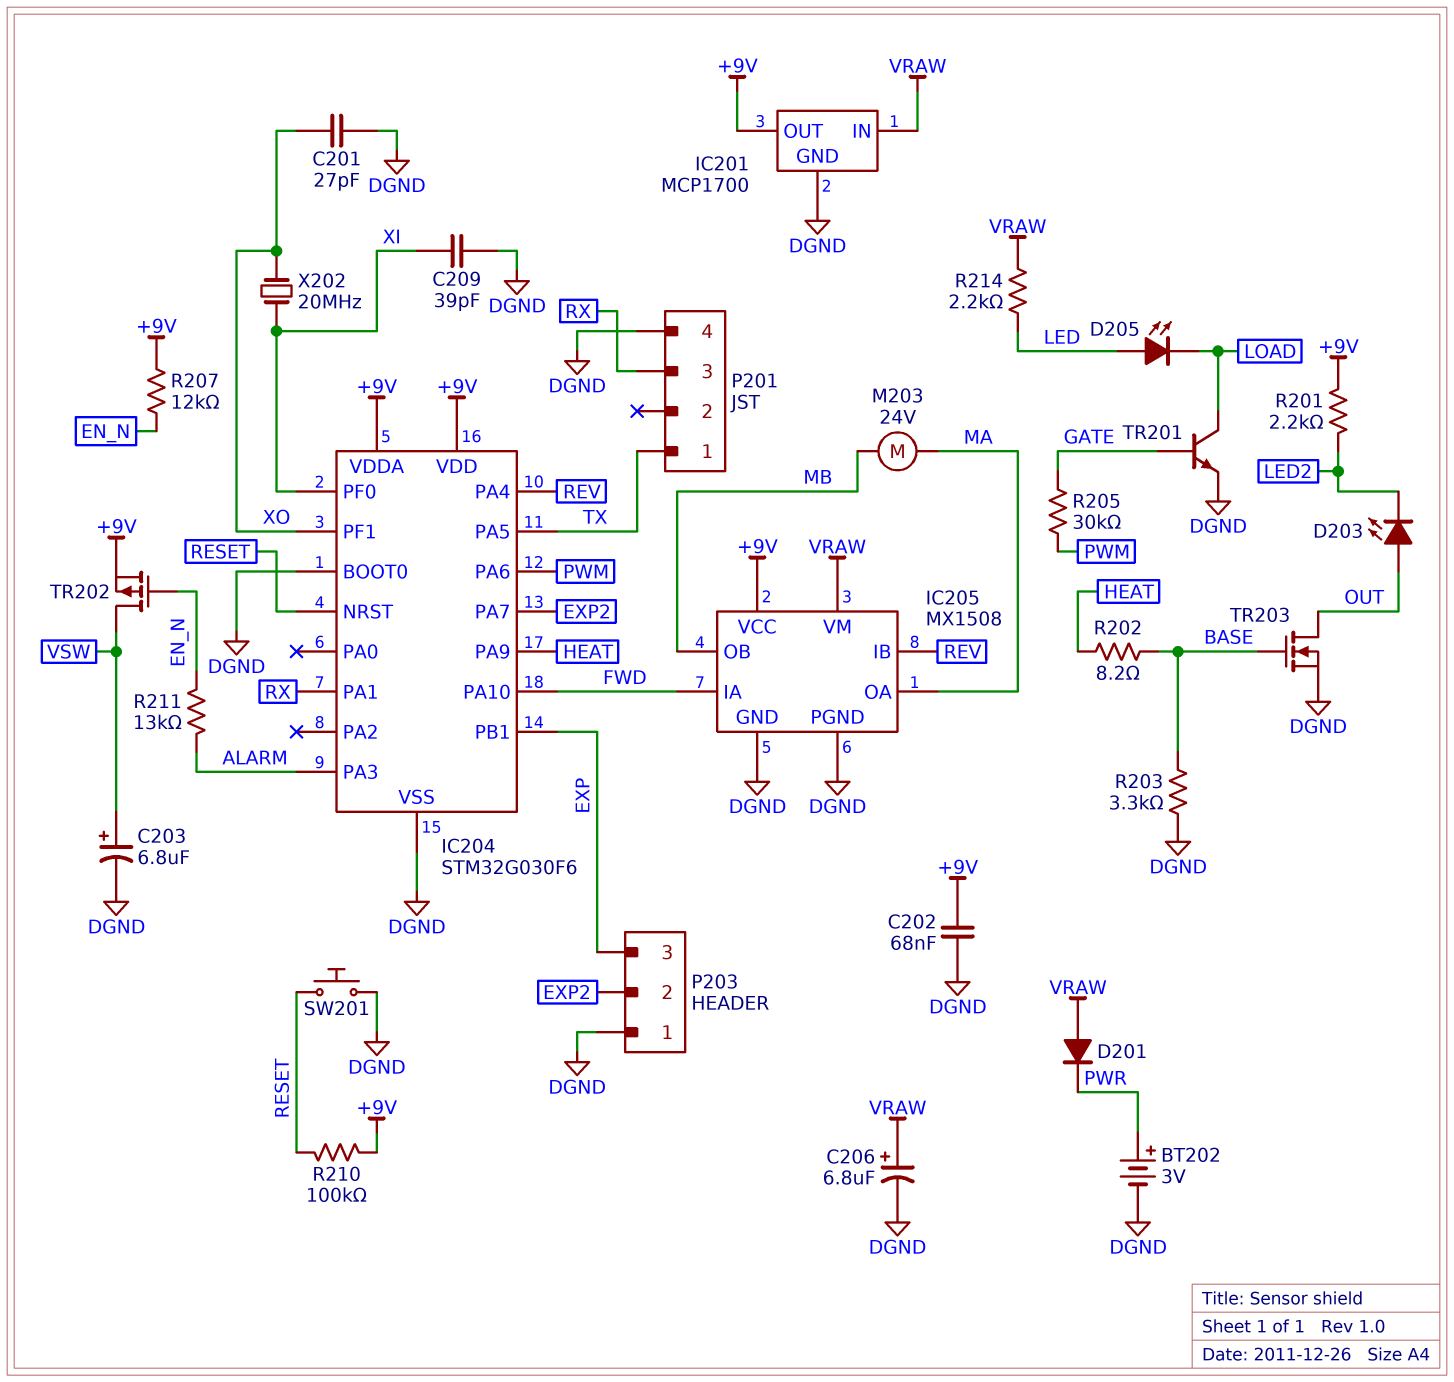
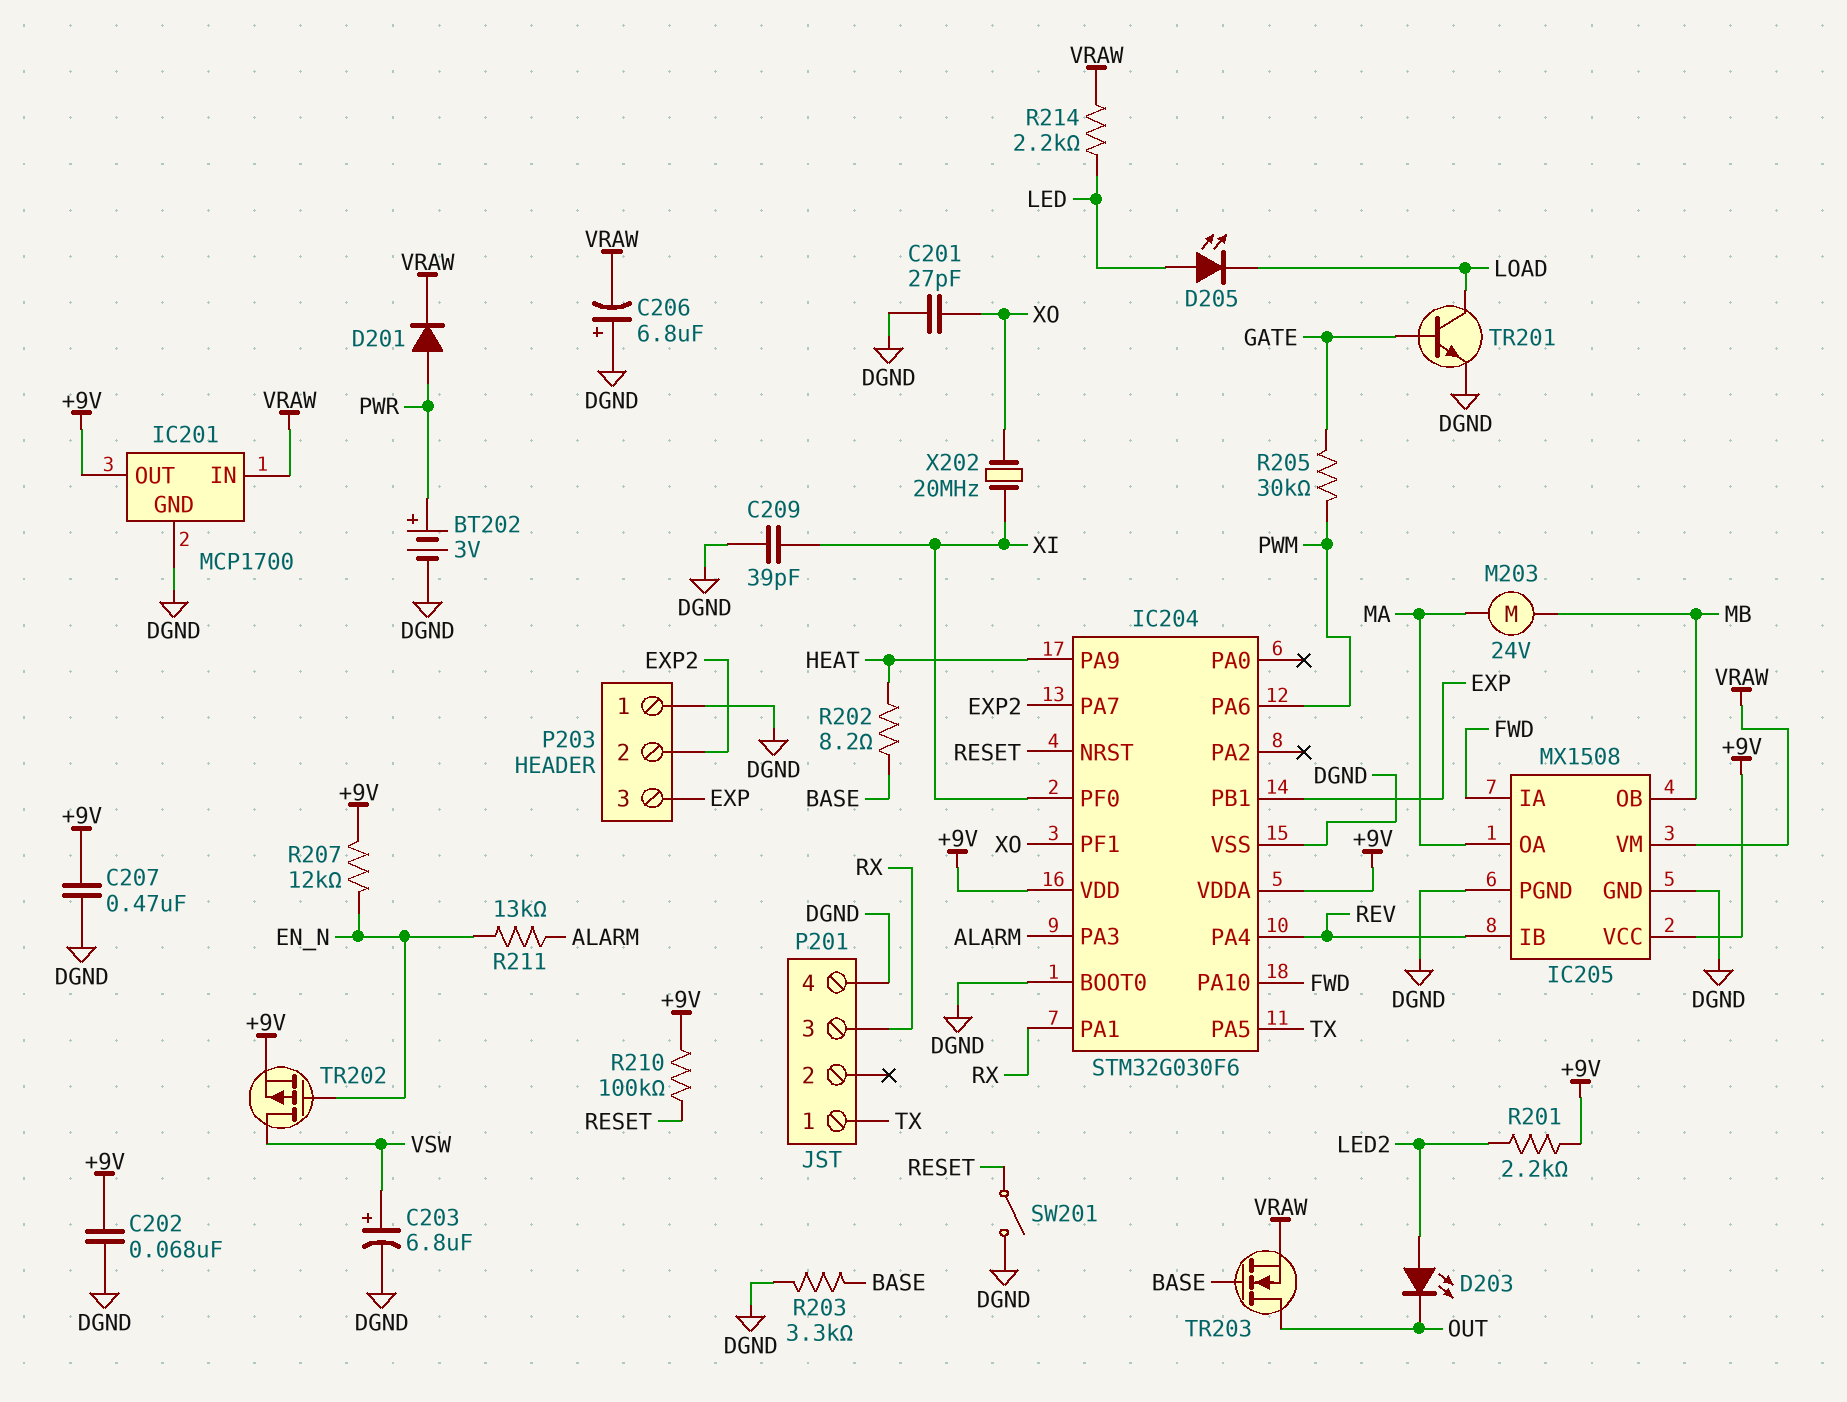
C206: 6.8uF (plus VRAW, minus DGND) -> 6.8uF (plus DGND, minus VRAW)
C207: none -> 470nF (+9V, DGND)
D201: diode (A VRAW, K PWR) -> diode (A PWR, K VRAW)
D203: LED (A OUT, K LED2) -> LED (A LED2, K OUT)
SW201: button (DGND, RESET) -> switch (DGND, RESET)
TR203: NMOS (G BASE, D OUT, S DGND) -> NMOS (G BASE, D OUT, S VRAW)

